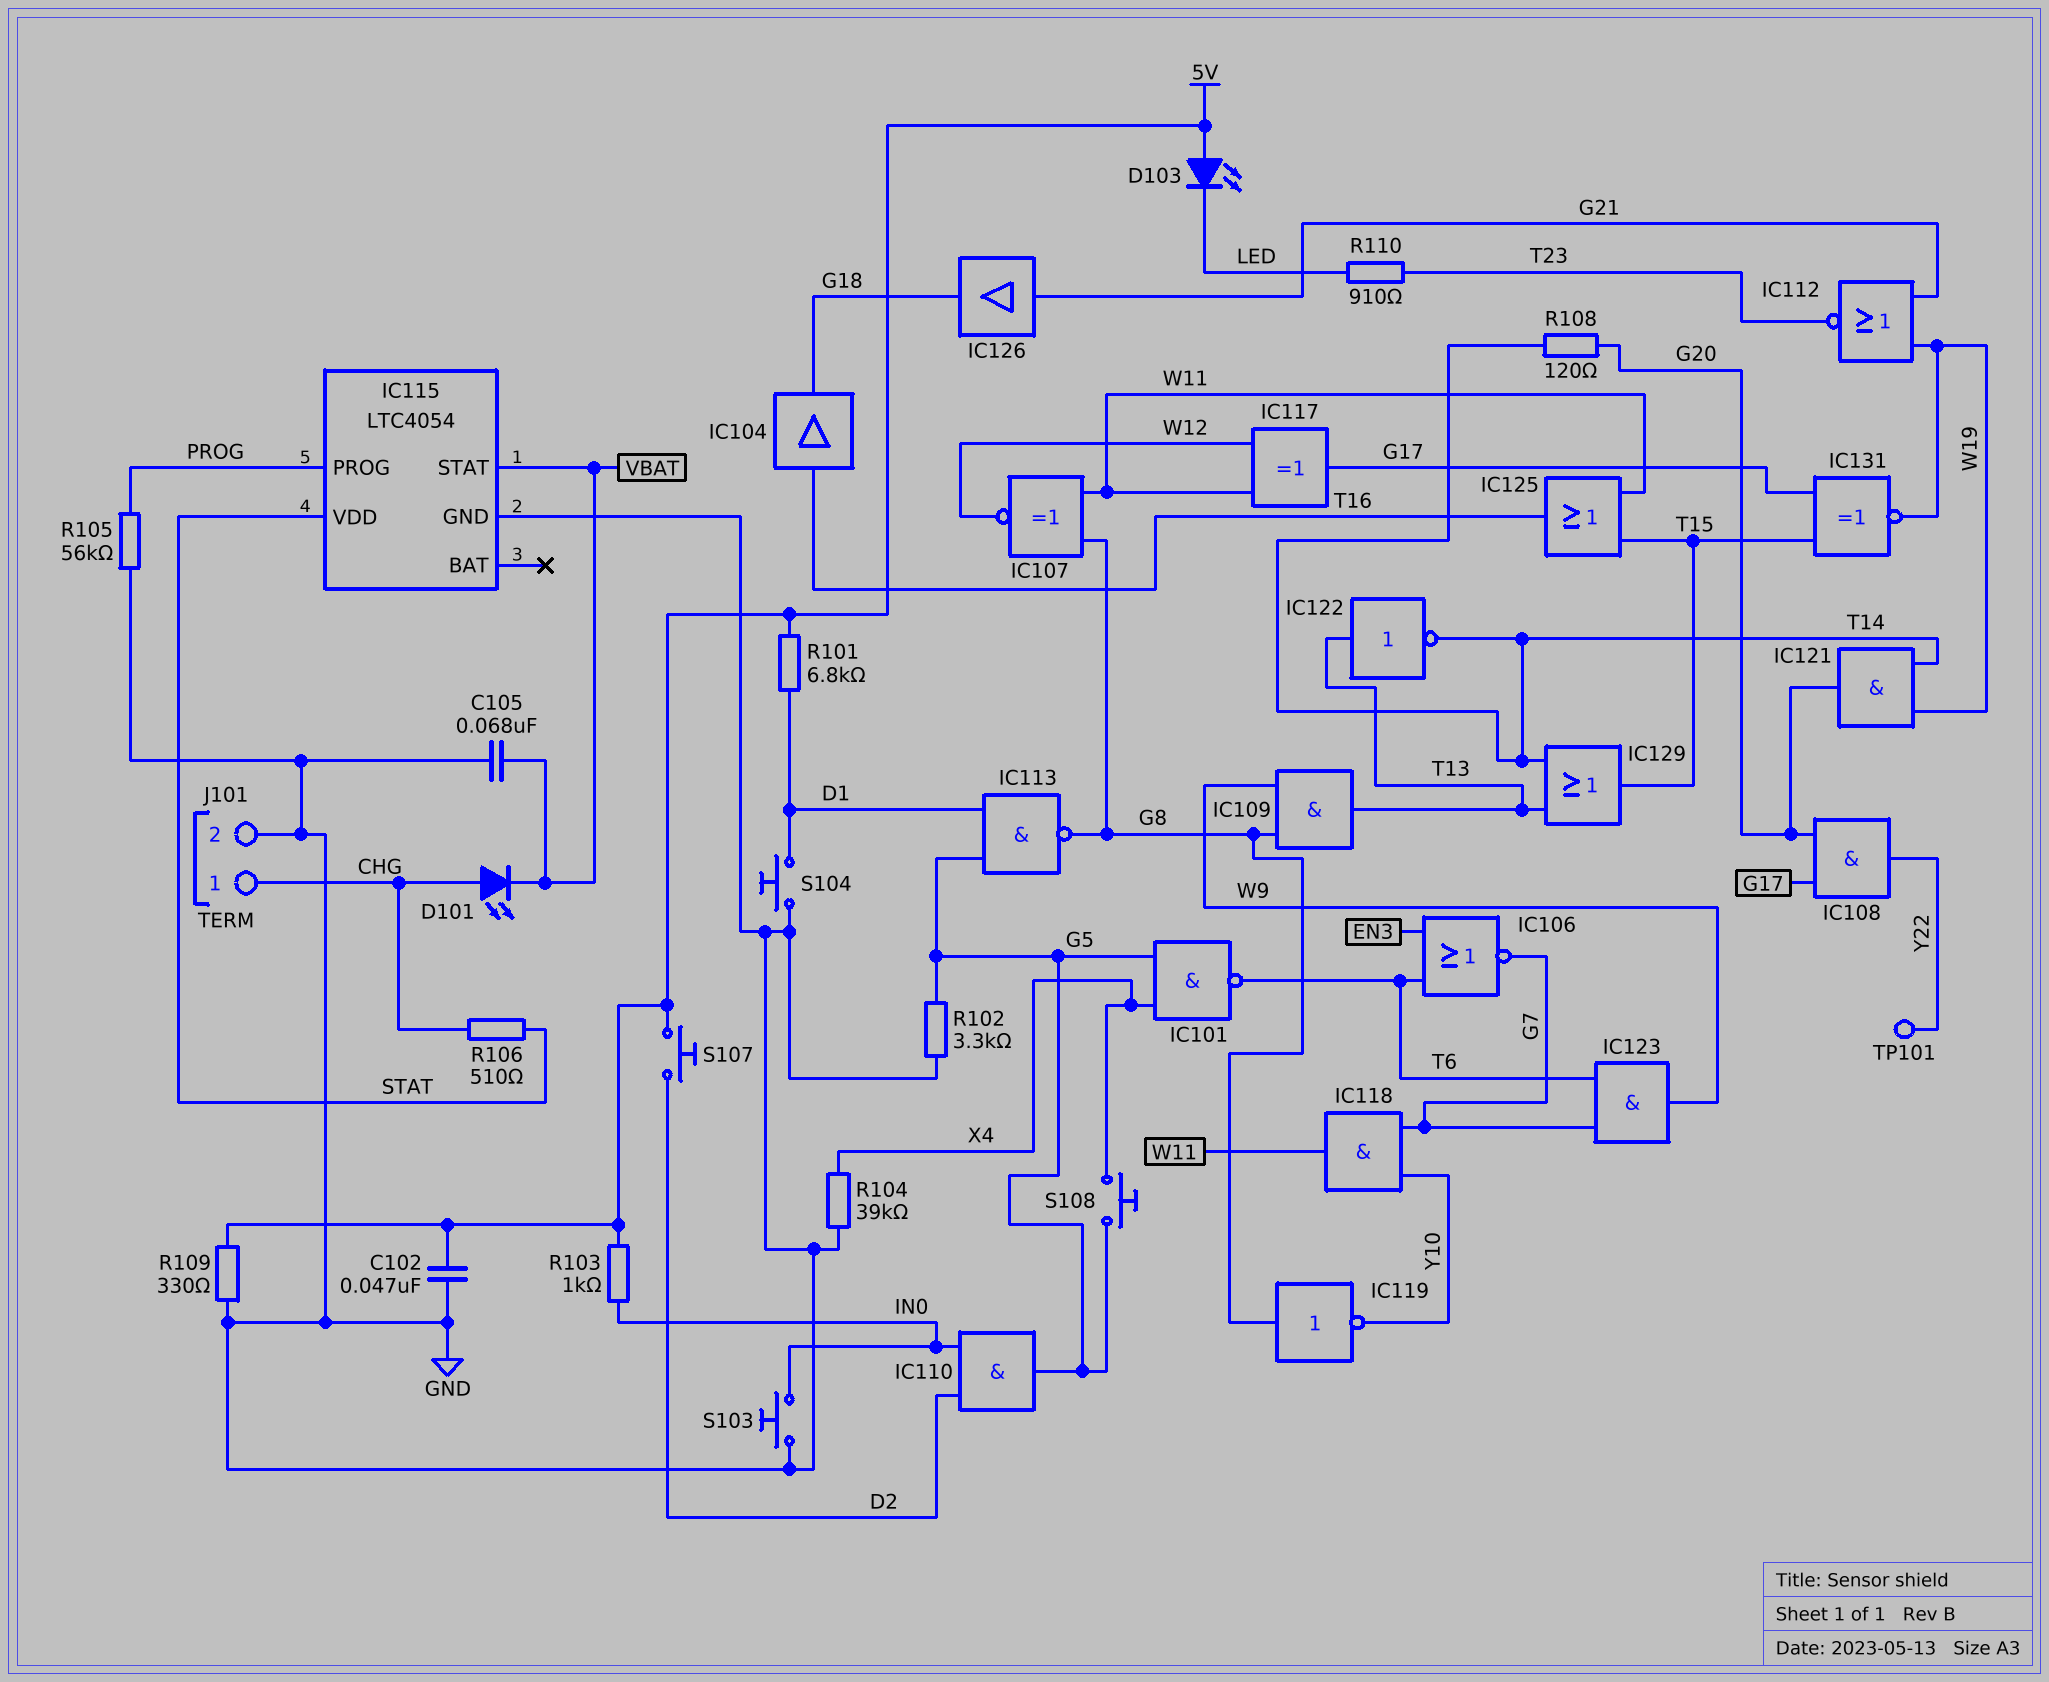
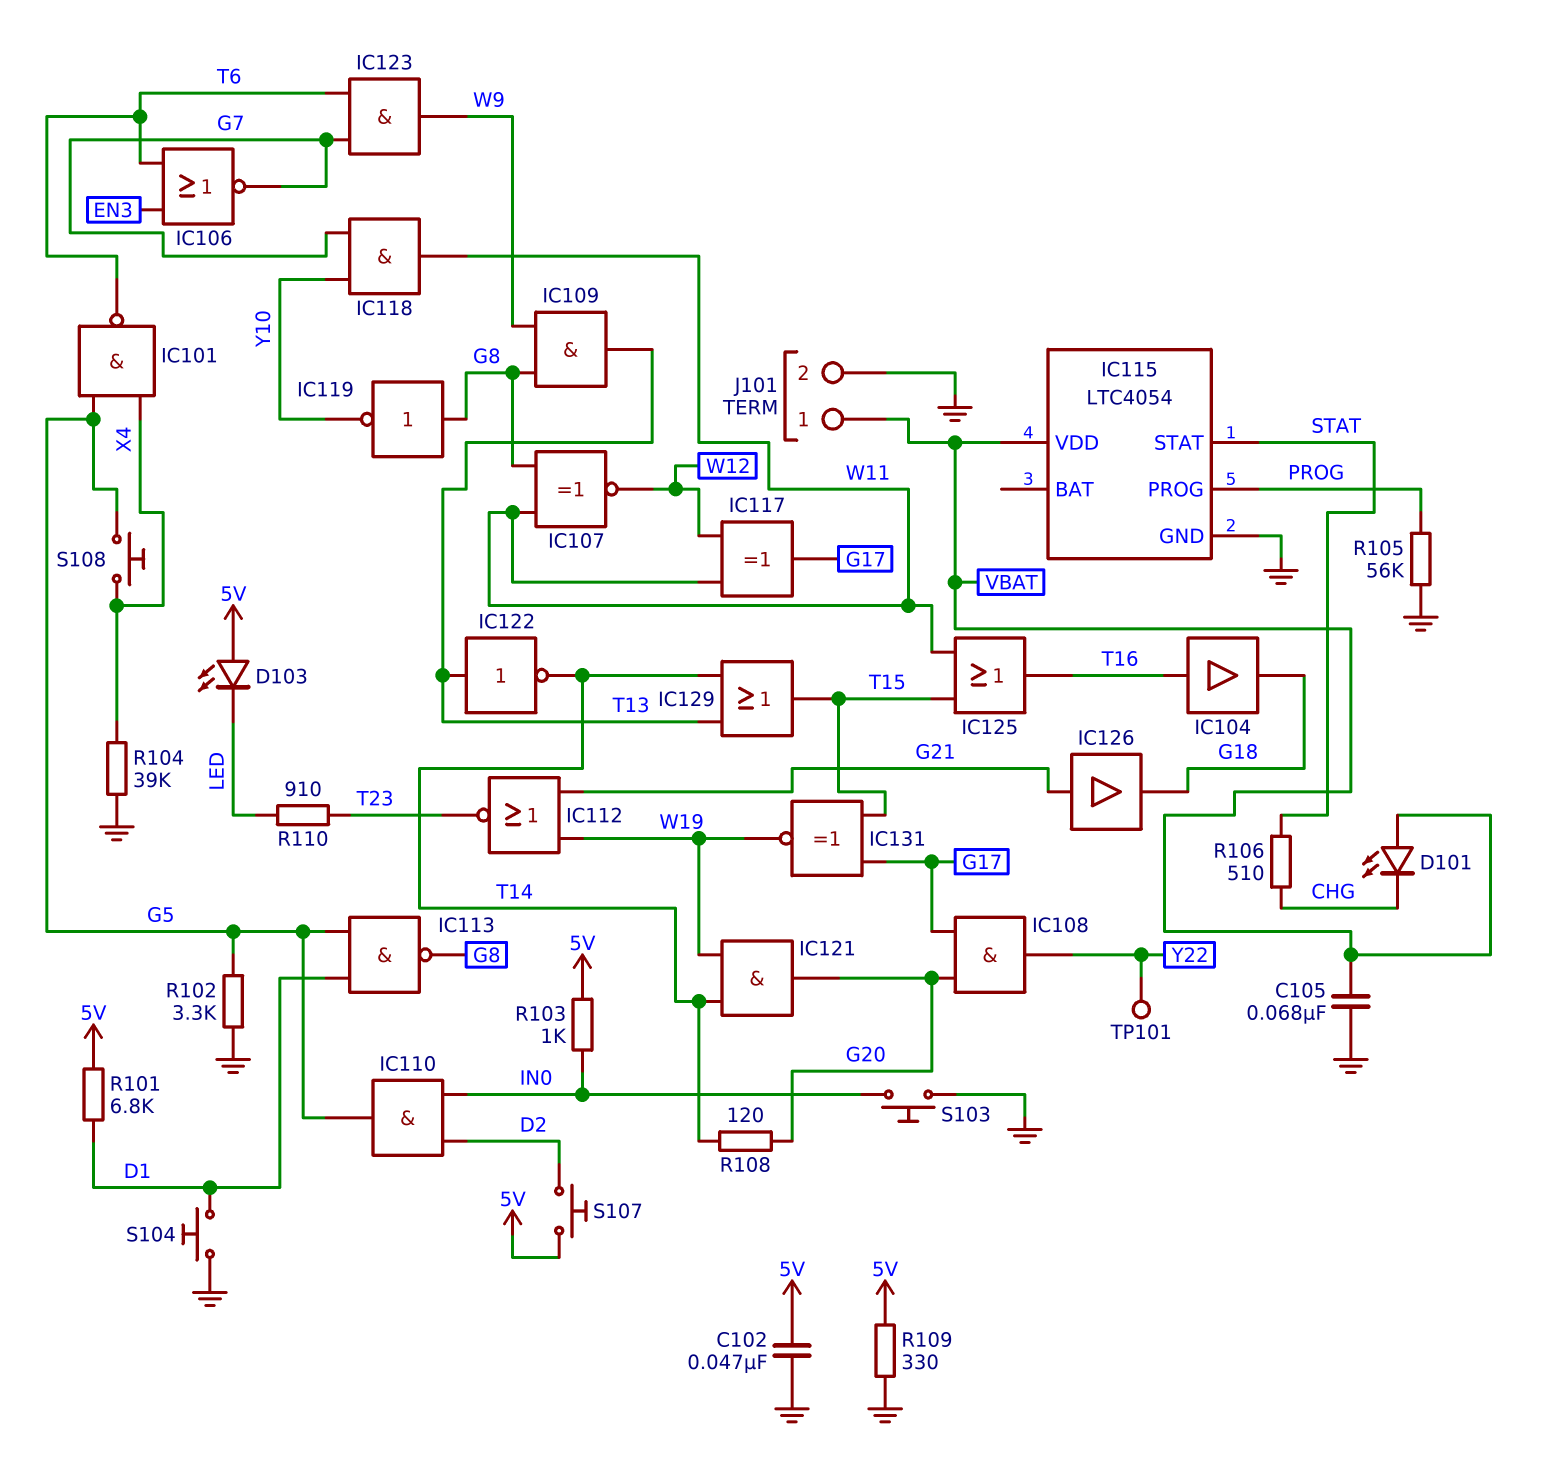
D101: LED (A CHG, K VBAT) -> LED (A VBAT, K CHG)
IC115 pin STAT: VBAT -> STAT
IC115 pin VDD: STAT -> VBAT
J101 pin 1: CHG -> VBAT

